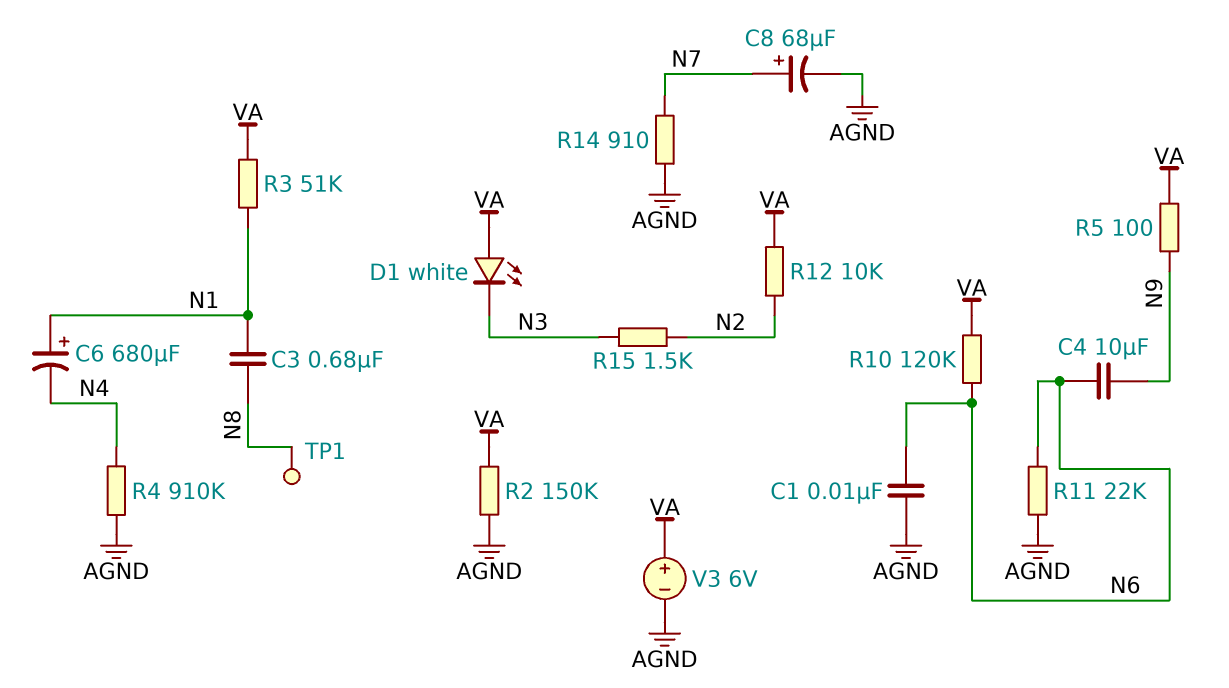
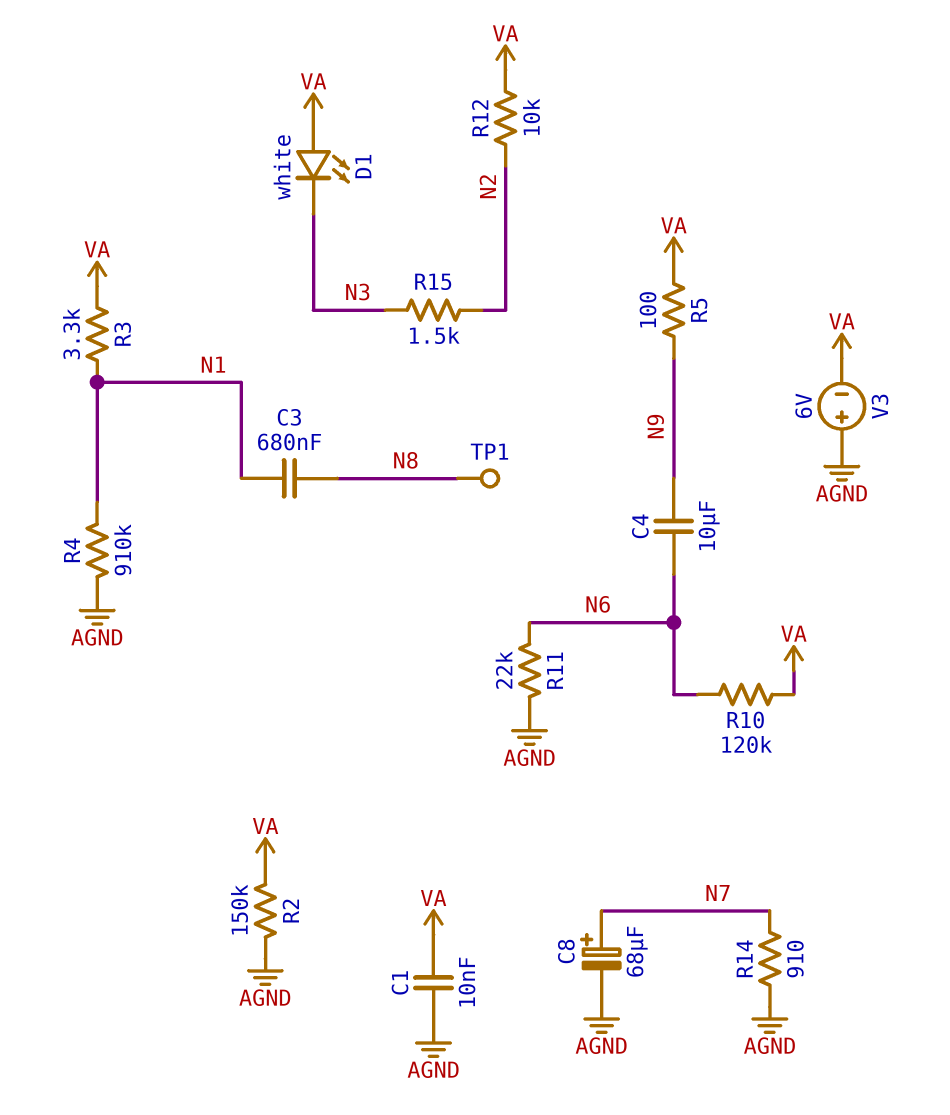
C1: 10nF (AGND, N6) -> 10nF (AGND, VA)
C6: 680uF (plus N1, minus N4) -> none
R3: 51k (N1, VA) -> 3.3k (N1, VA)
R4: 910k (AGND, N4) -> 910k (AGND, N1)
V3: 6V (plus VA, minus AGND) -> 6V (plus AGND, minus VA)

